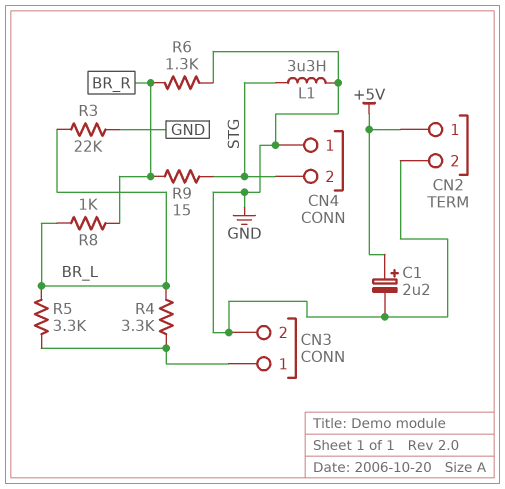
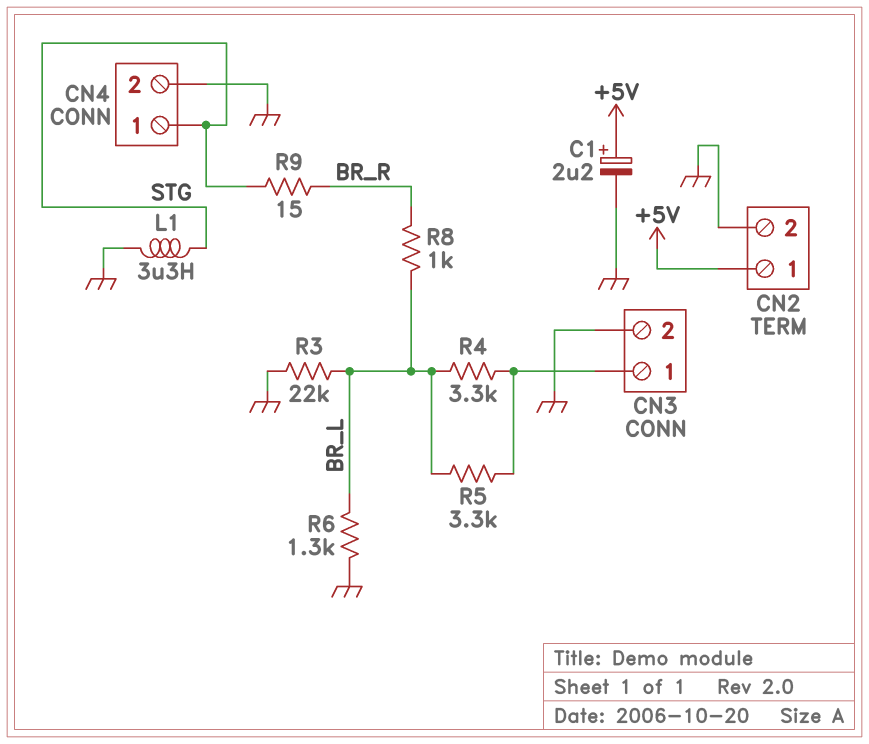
CN4 pin 1: GND -> STG
CN4 pin 2: STG -> GND
R6: 1.3k (BR_R, GND) -> 1.3k (BR_L, GND)

